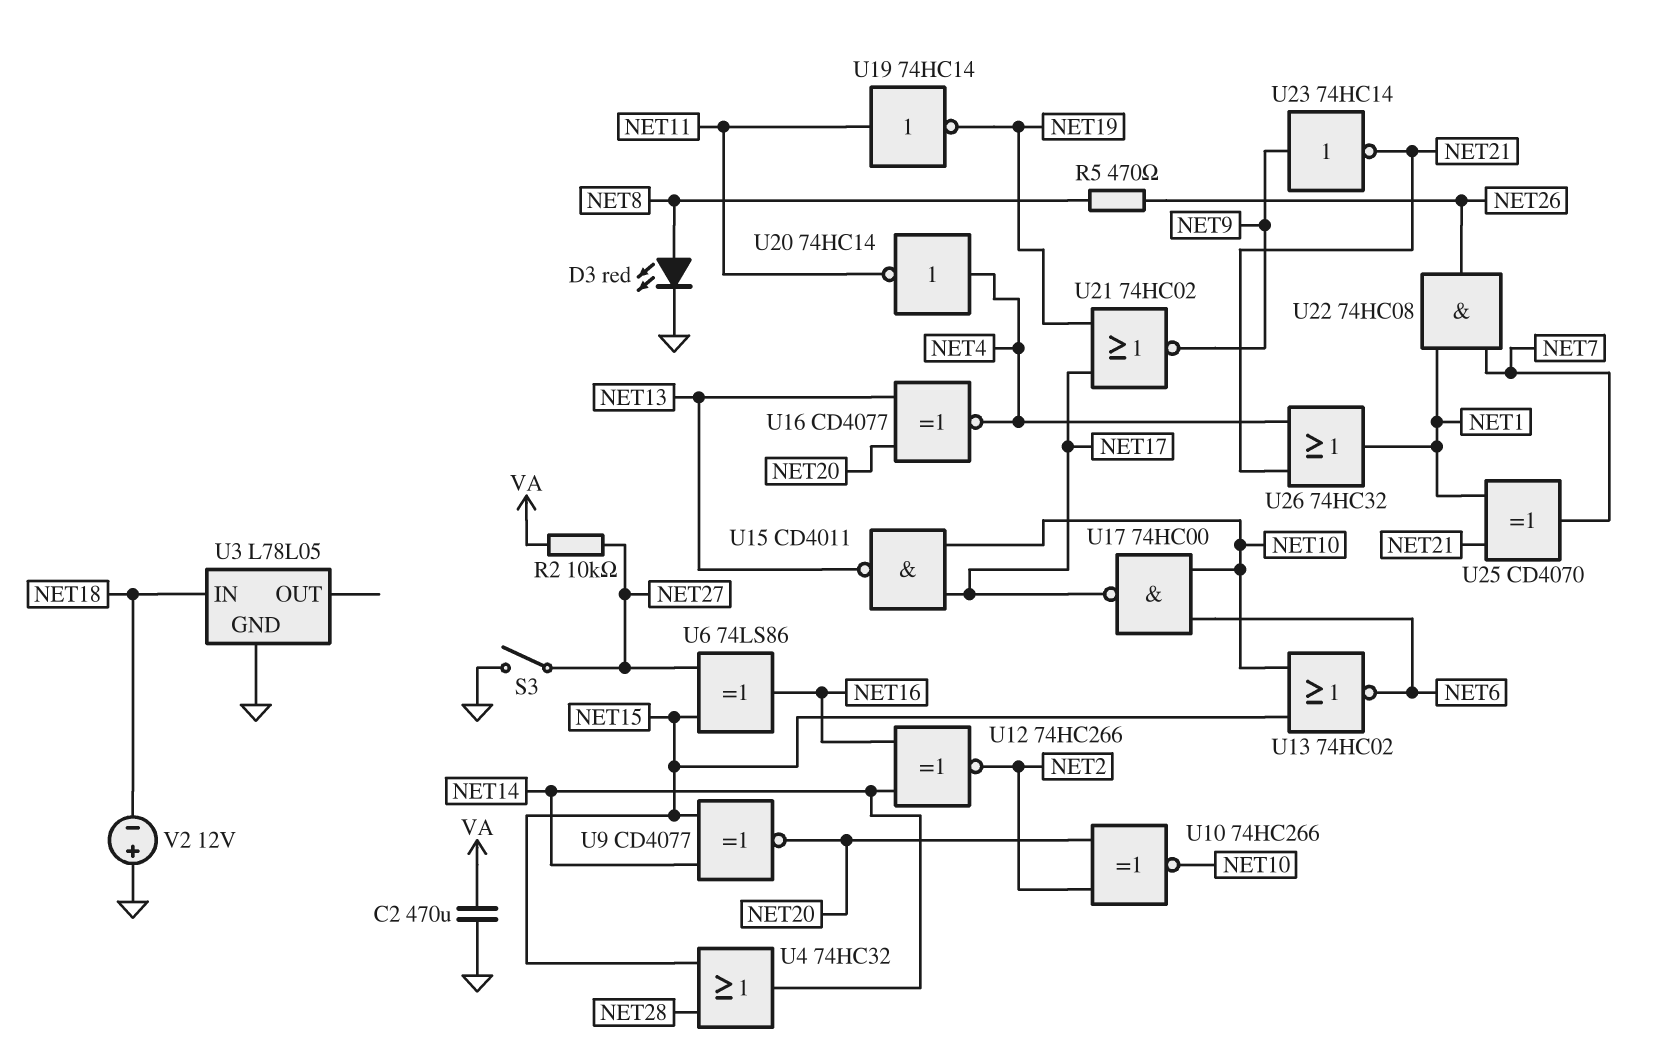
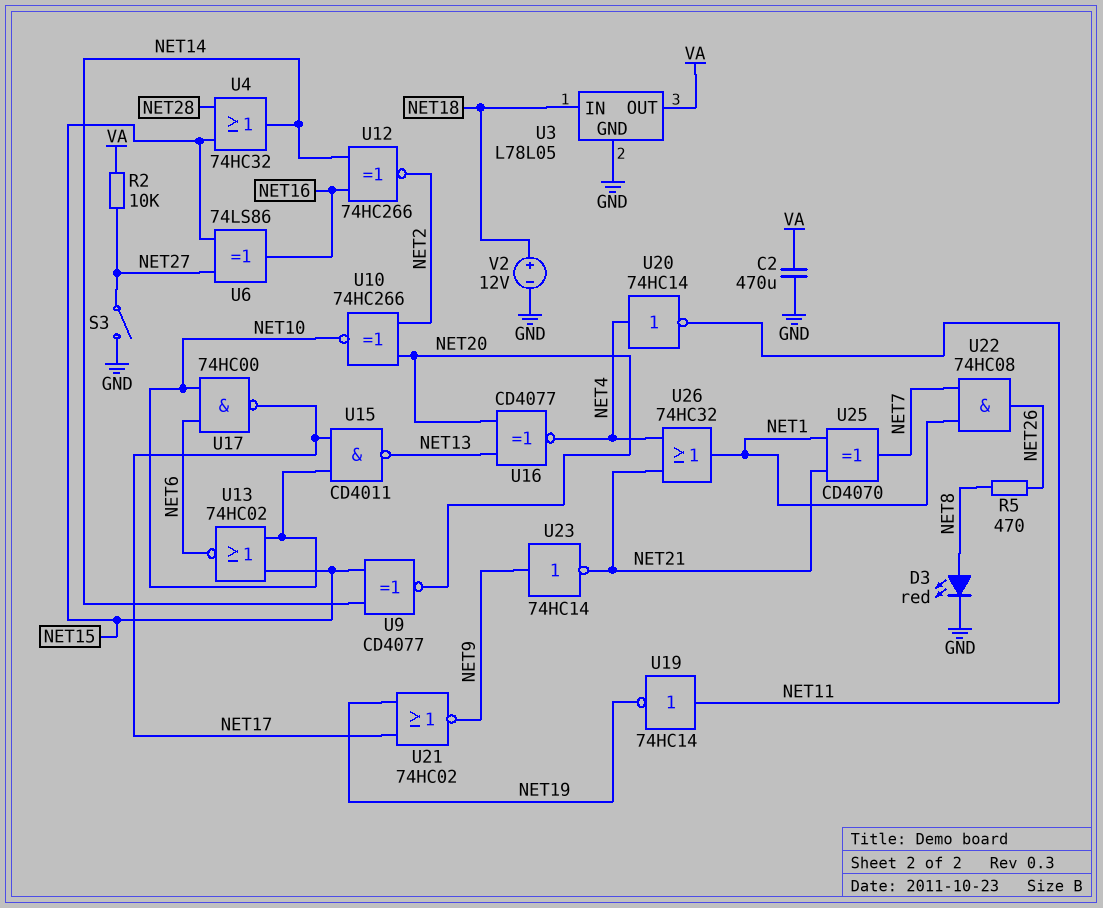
U3 pin OUT: none -> VA
V2: 12V (plus GND, minus NET18) -> 12V (plus NET18, minus GND)

